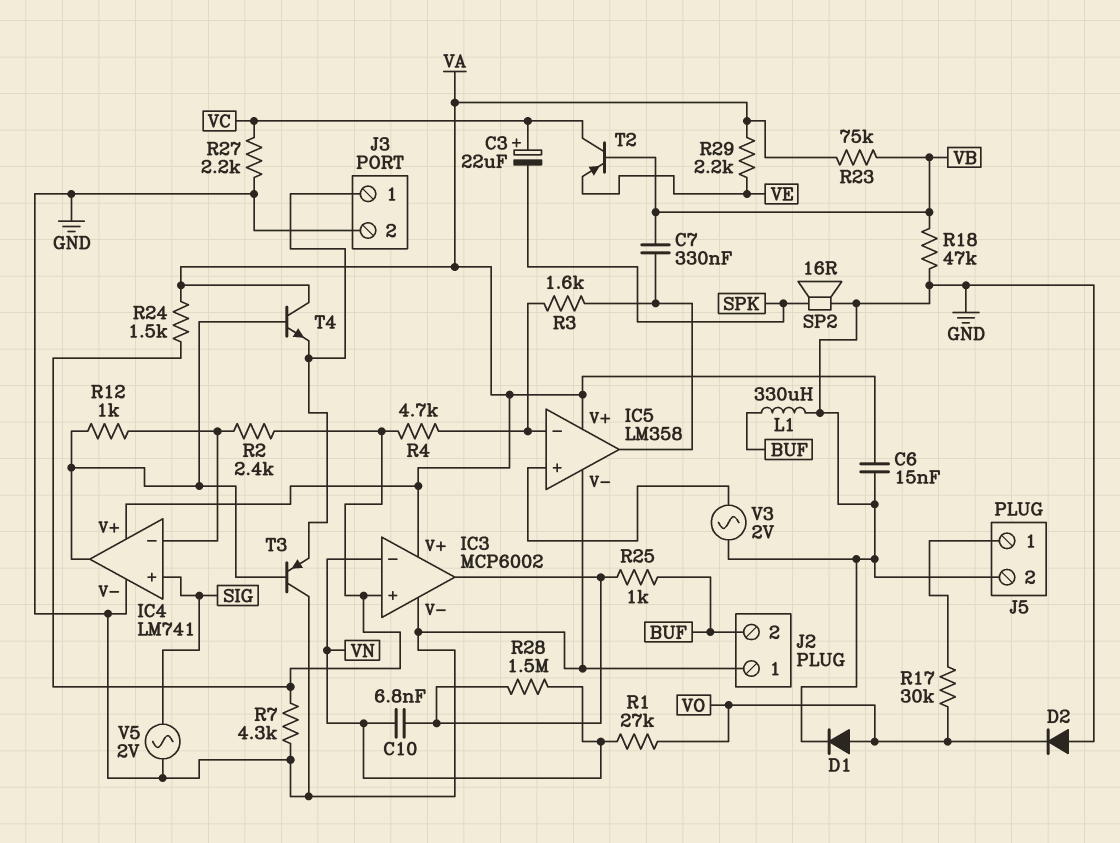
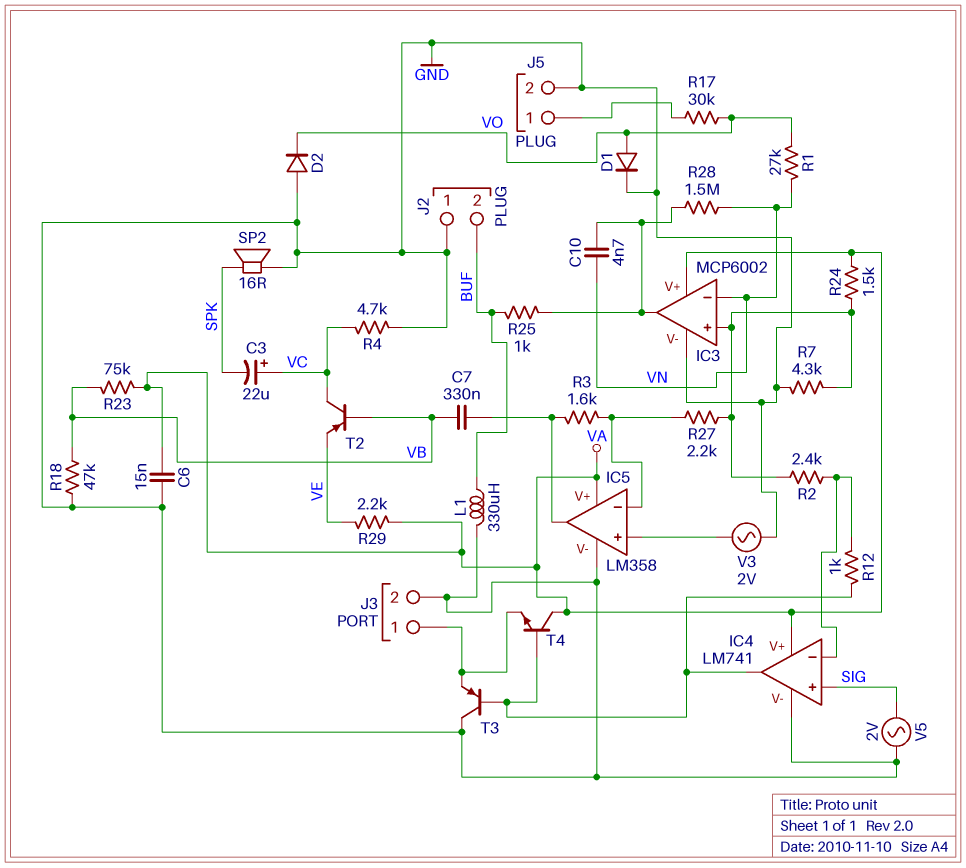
C10: 6.8nF (IC3/out, VN) -> 4.7nF (IC3/out, VN)
R4: 4.7k (IC3/in+, IC5/in-) -> 4.7k (GND, VC)
R27: 2.2k (GND, VC) -> 2.2k (IC3/in+, IC5/in-)

